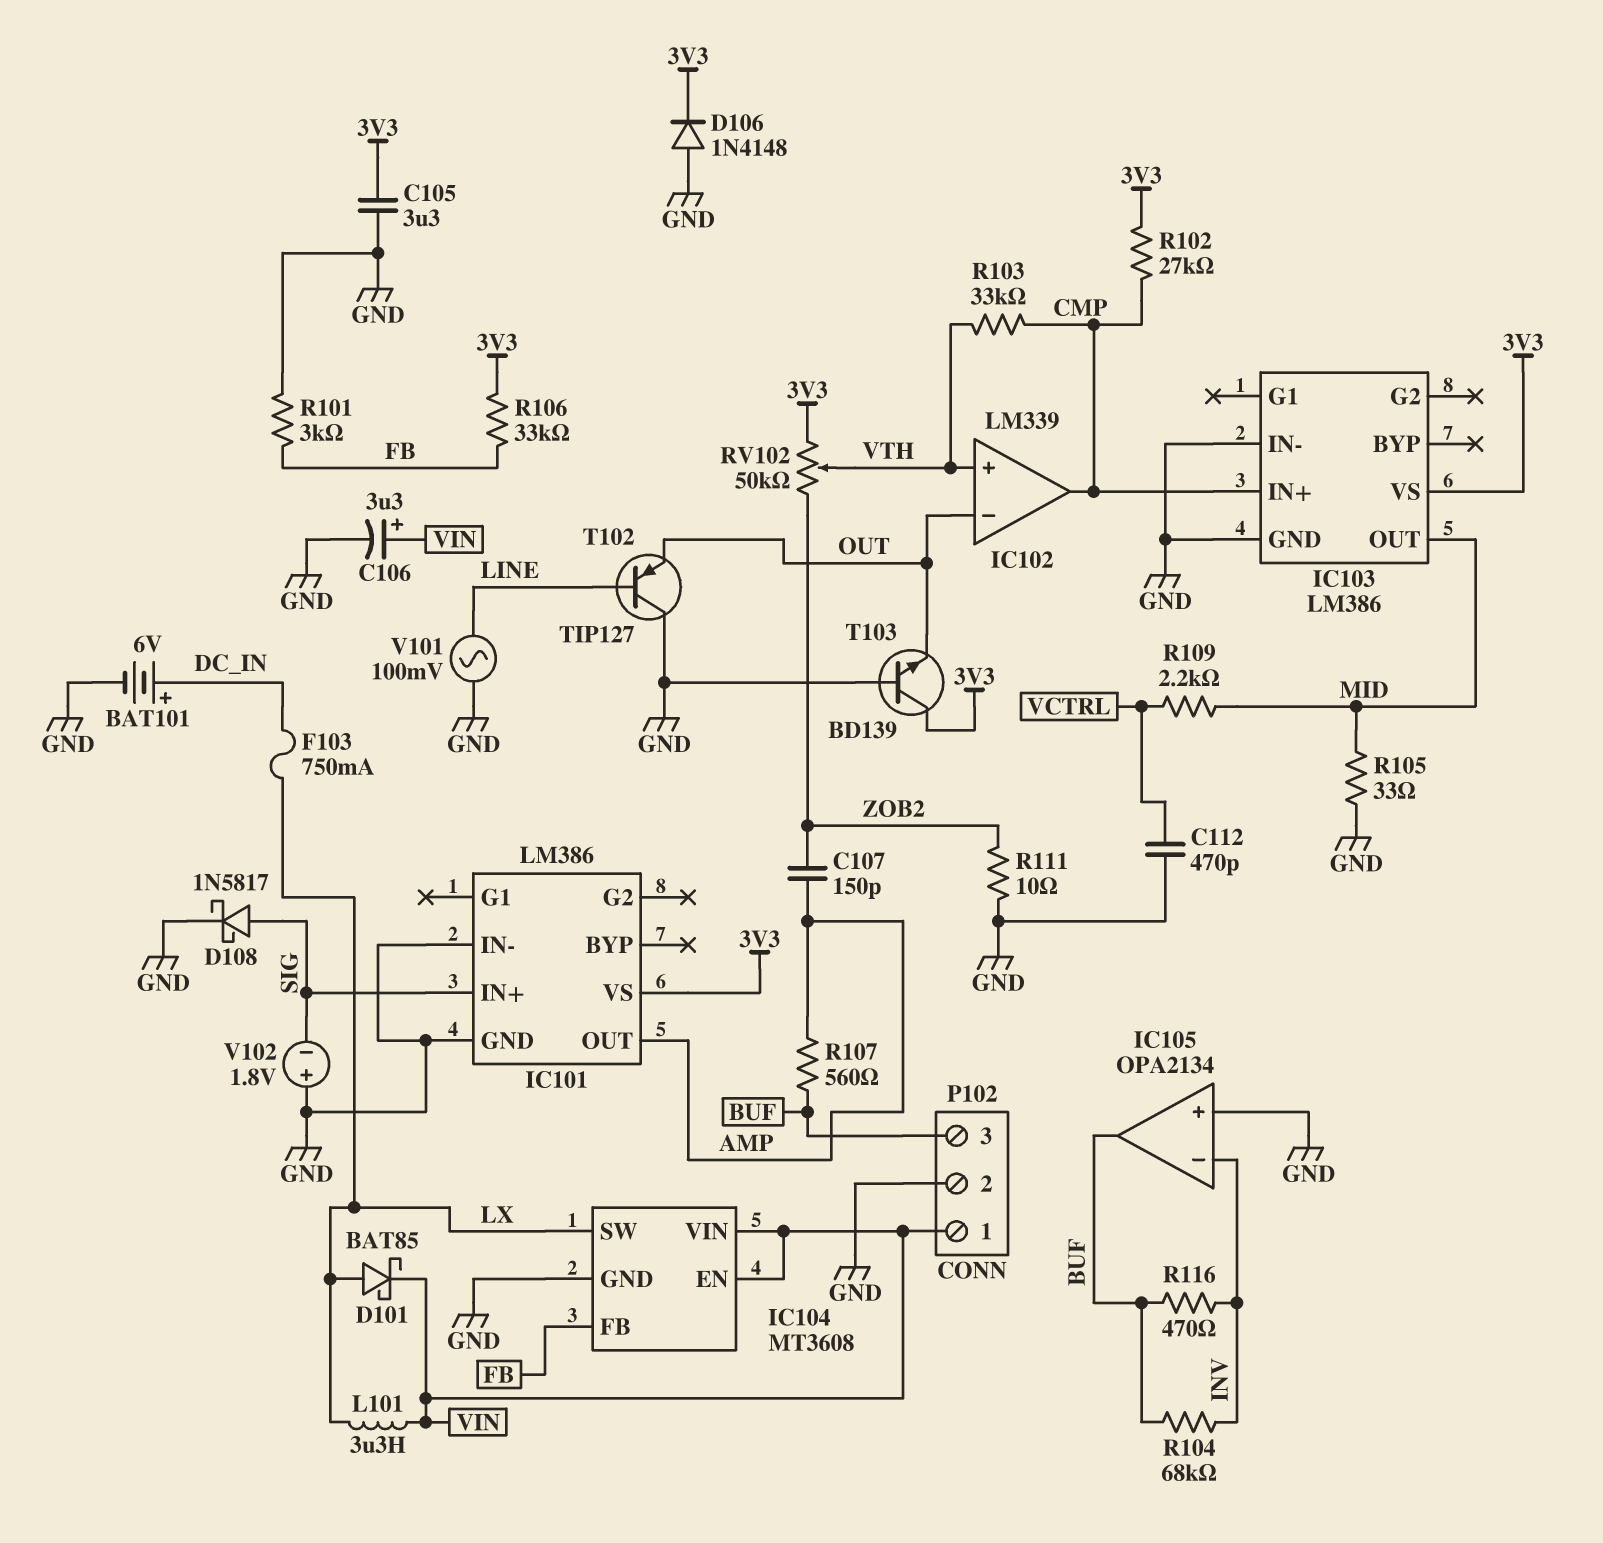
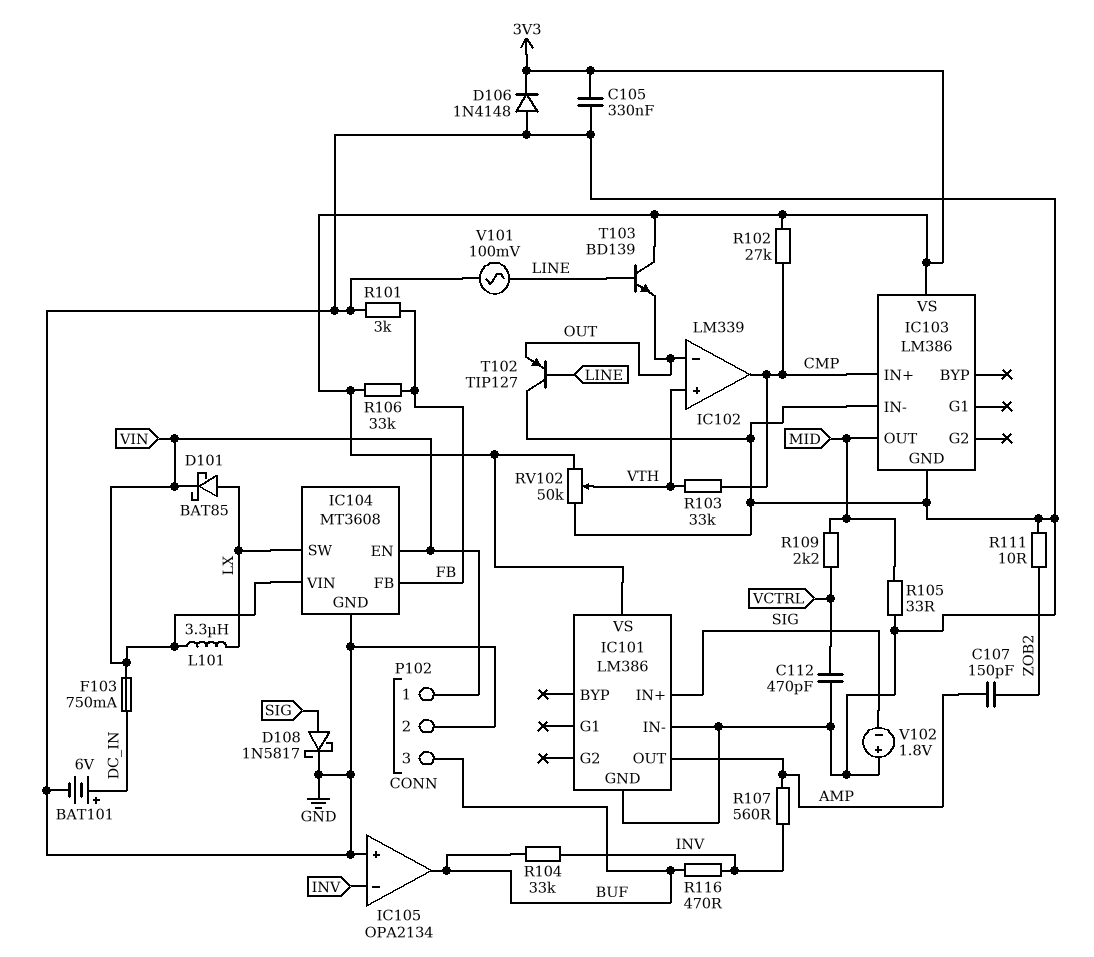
C105: 3.3uF (3V3, GND) -> 330nF (3V3, GND)
C106: 3.3uF (plus VIN, minus GND) -> none
F103: 750mA (DC_IN, LX) -> 750mA (DC_IN, VIN)
R104: 68k (BUF, INV) -> 33k (BUF, INV)
R107: 560 (AMP, BUF) -> 560 (AMP, INV)
RV102: 50k (3V3, ZOB2, wiper VTH) -> 50k (3V3, GND, wiper VTH)
T103: NPN BD139 (B GND, C 3V3, E OUT) -> NPN BD139 (B LINE, C 3V3, E OUT)

